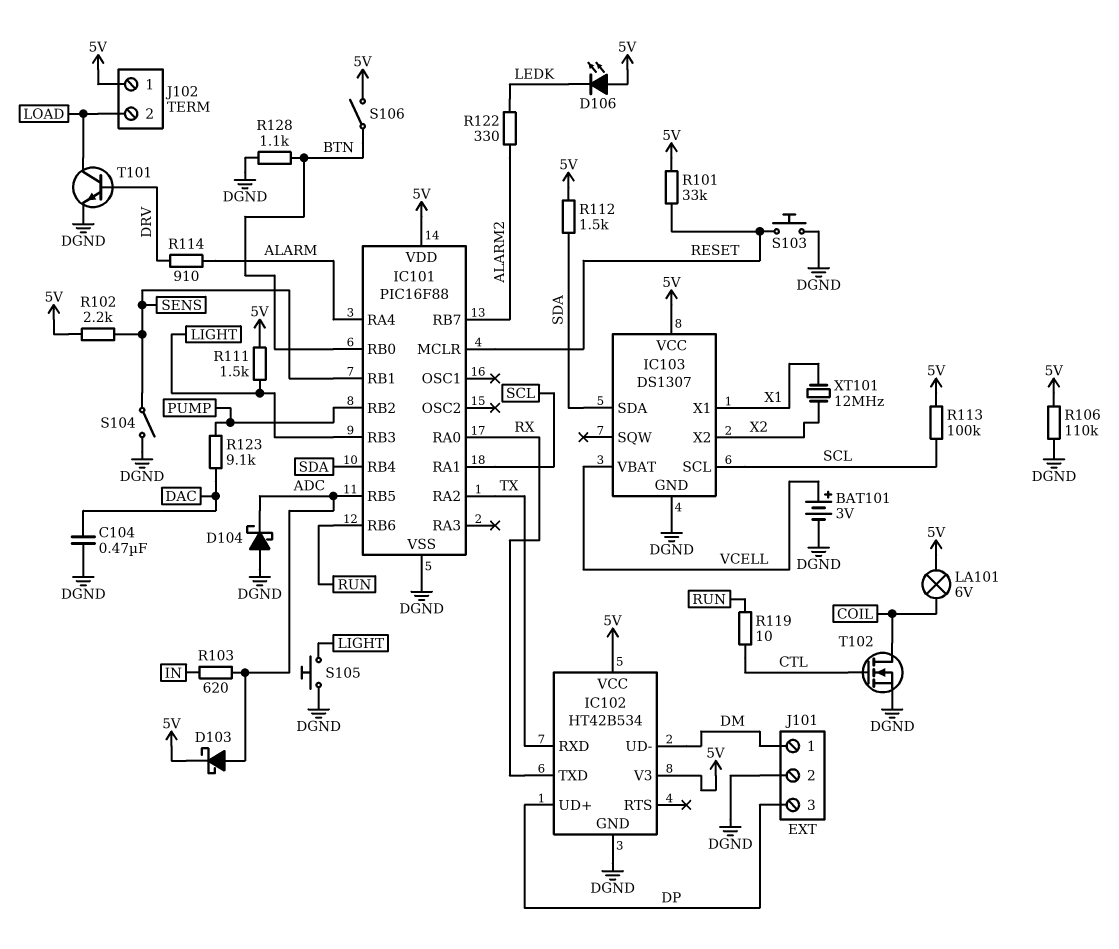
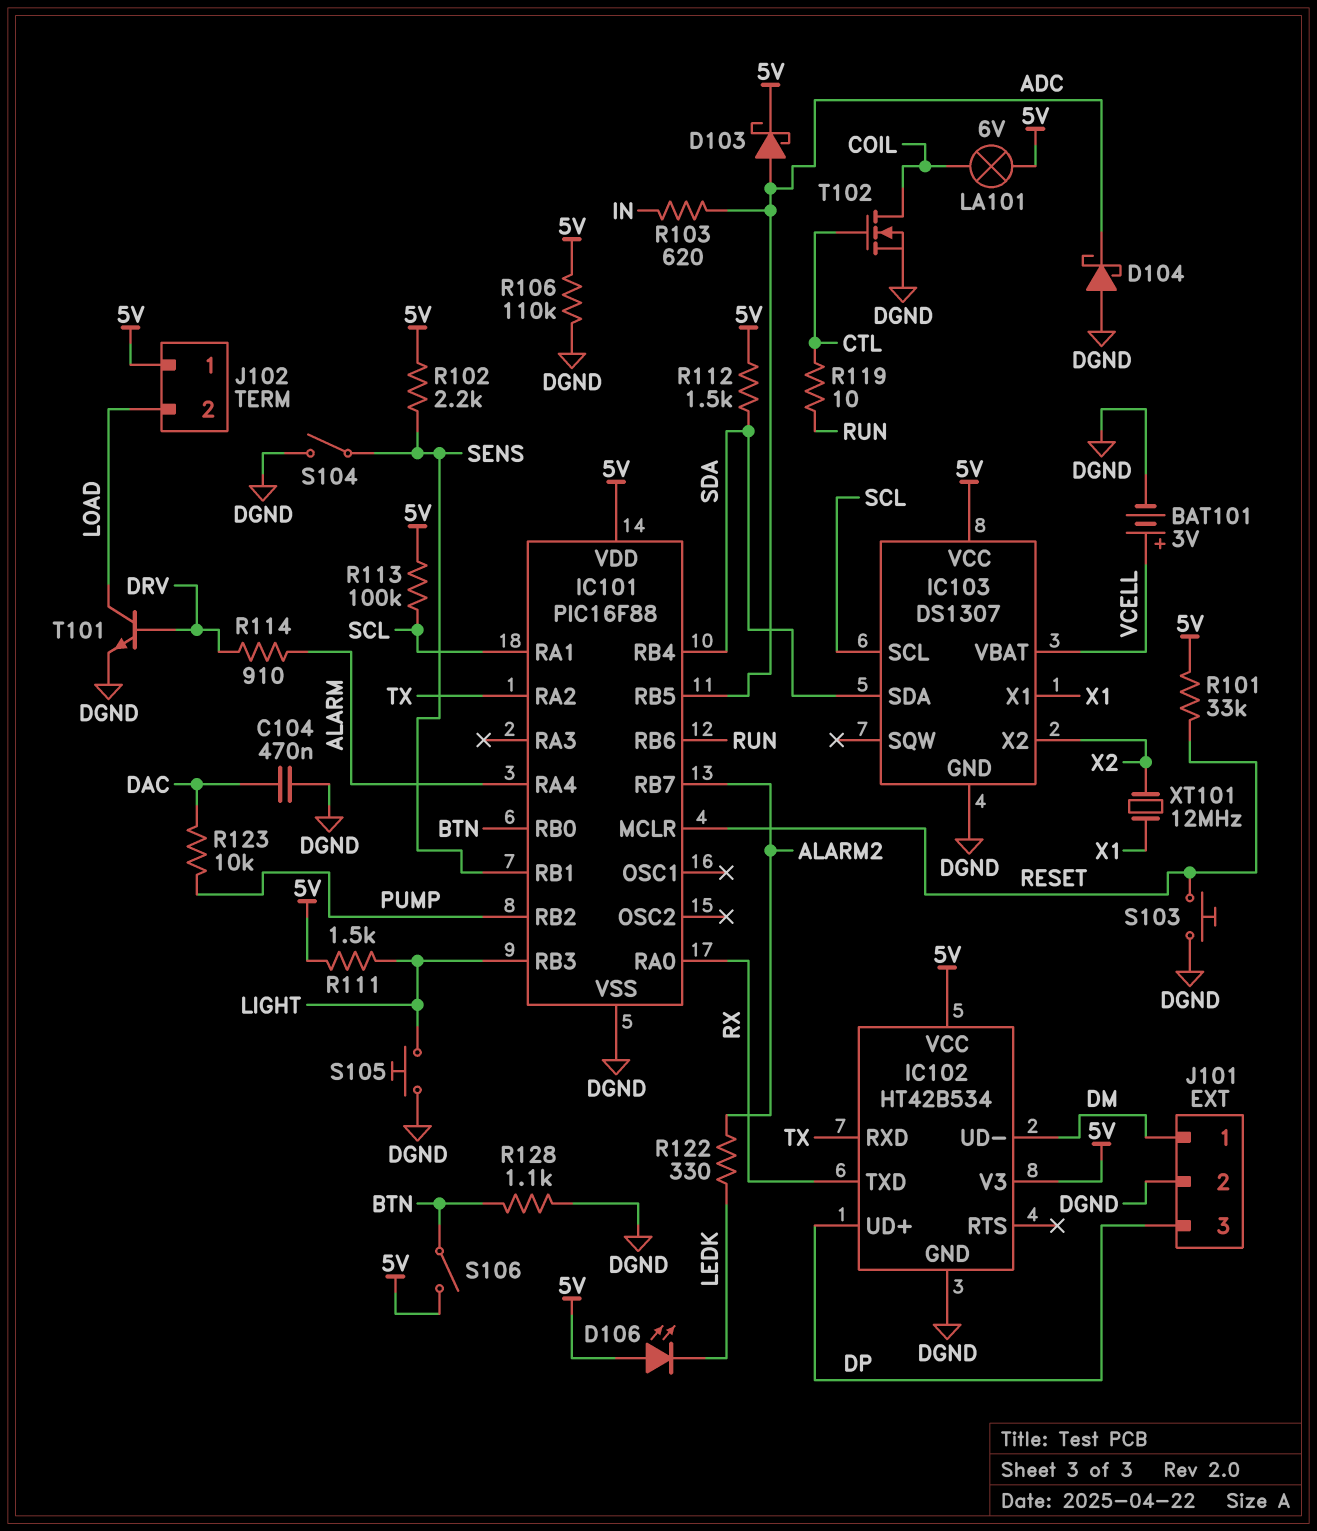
R123: 9.1k (DAC, PUMP) -> 10k (DAC, PUMP)

